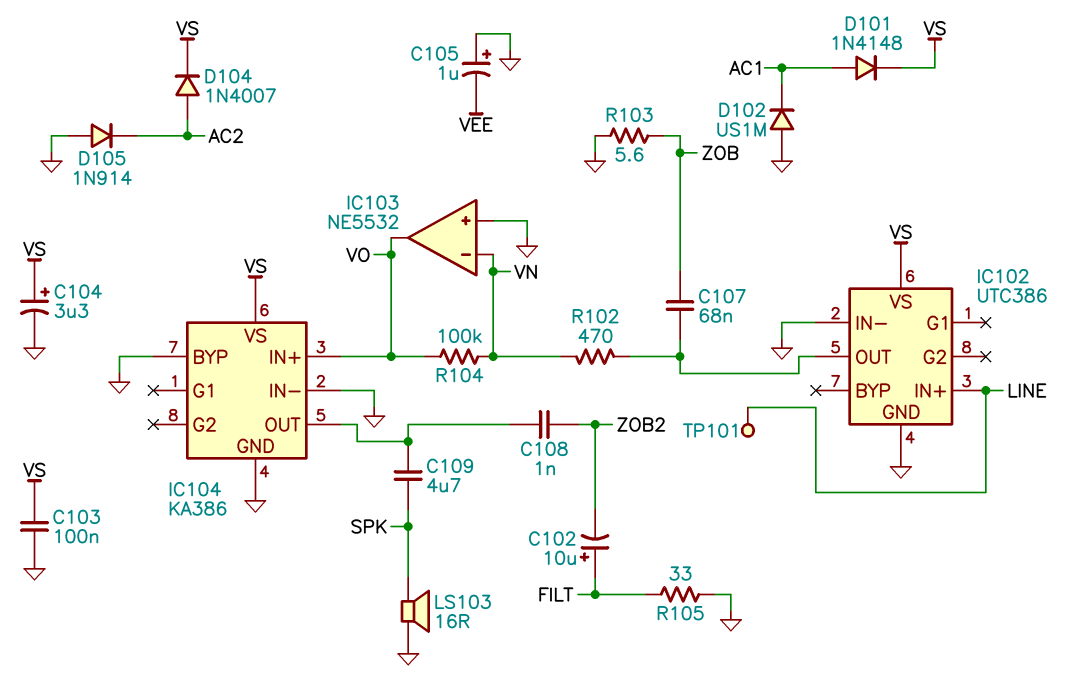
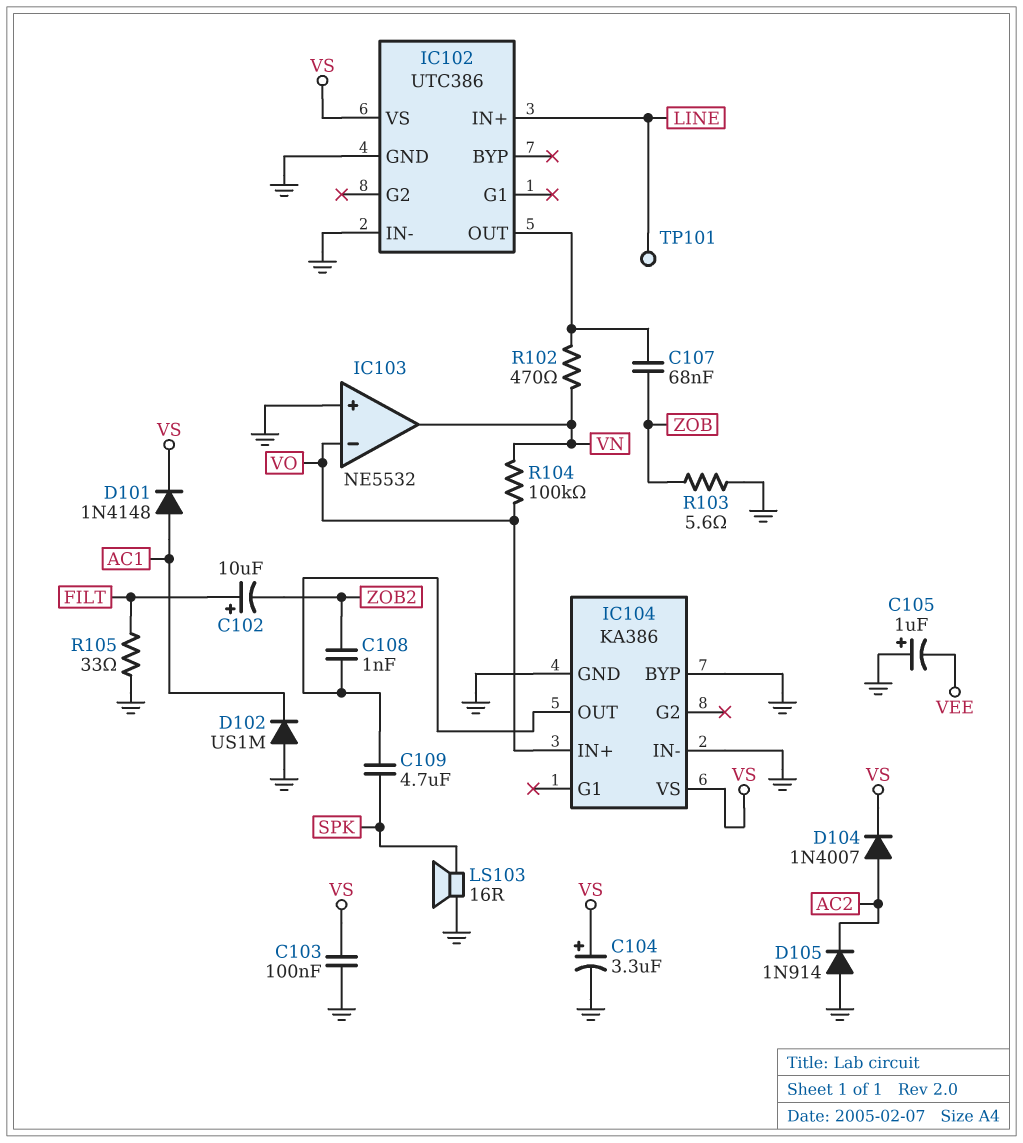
IC103 pin in-: VN -> VO
IC103 pin out: VO -> VN

